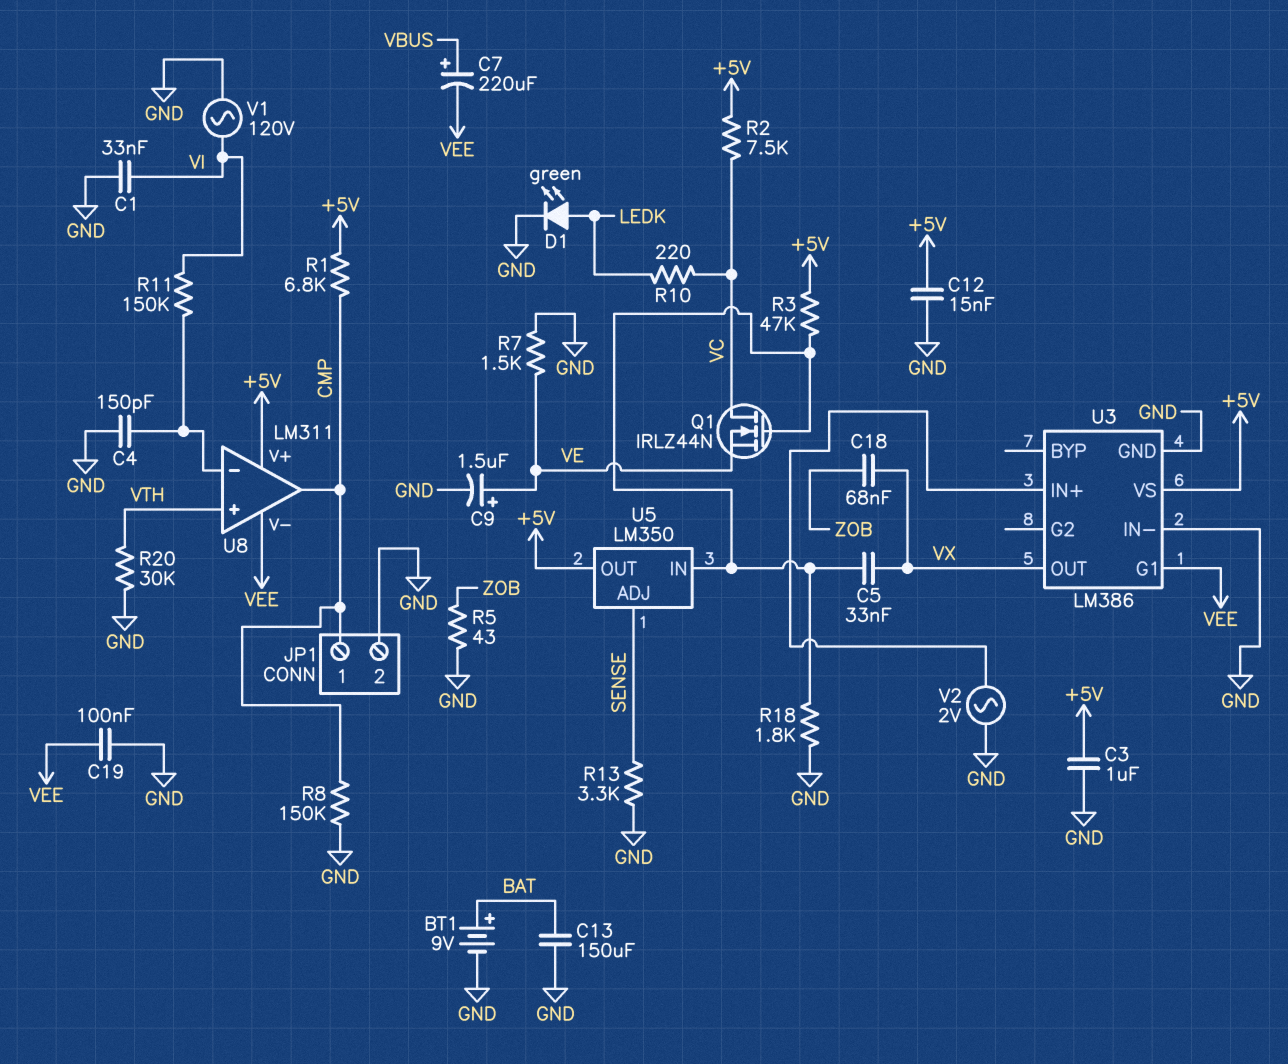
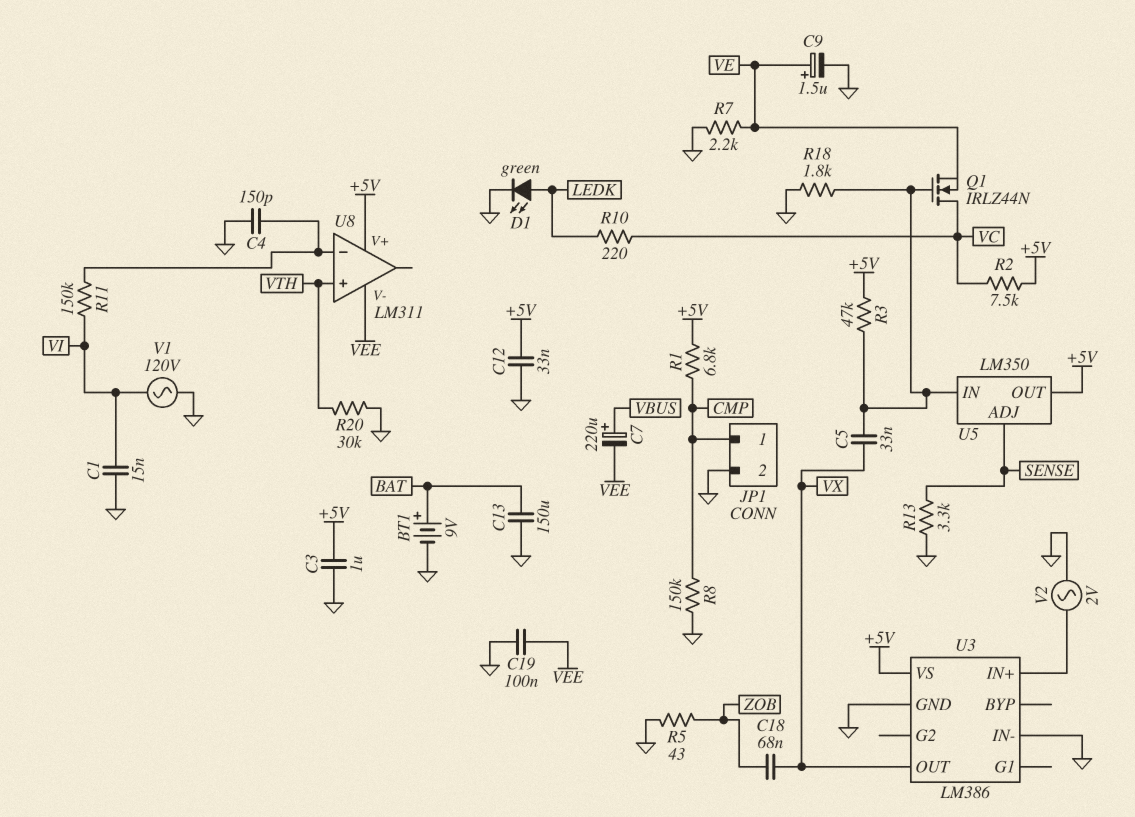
C1: 33nF (GND, VI) -> 15nF (GND, VI)
C12: 15nF (+5V, GND) -> 33nF (+5V, GND)
R7: 1.5k (GND, VE) -> 2.2k (GND, VE)
U3 pin G1: VEE -> none
U8 pin out: CMP -> none

